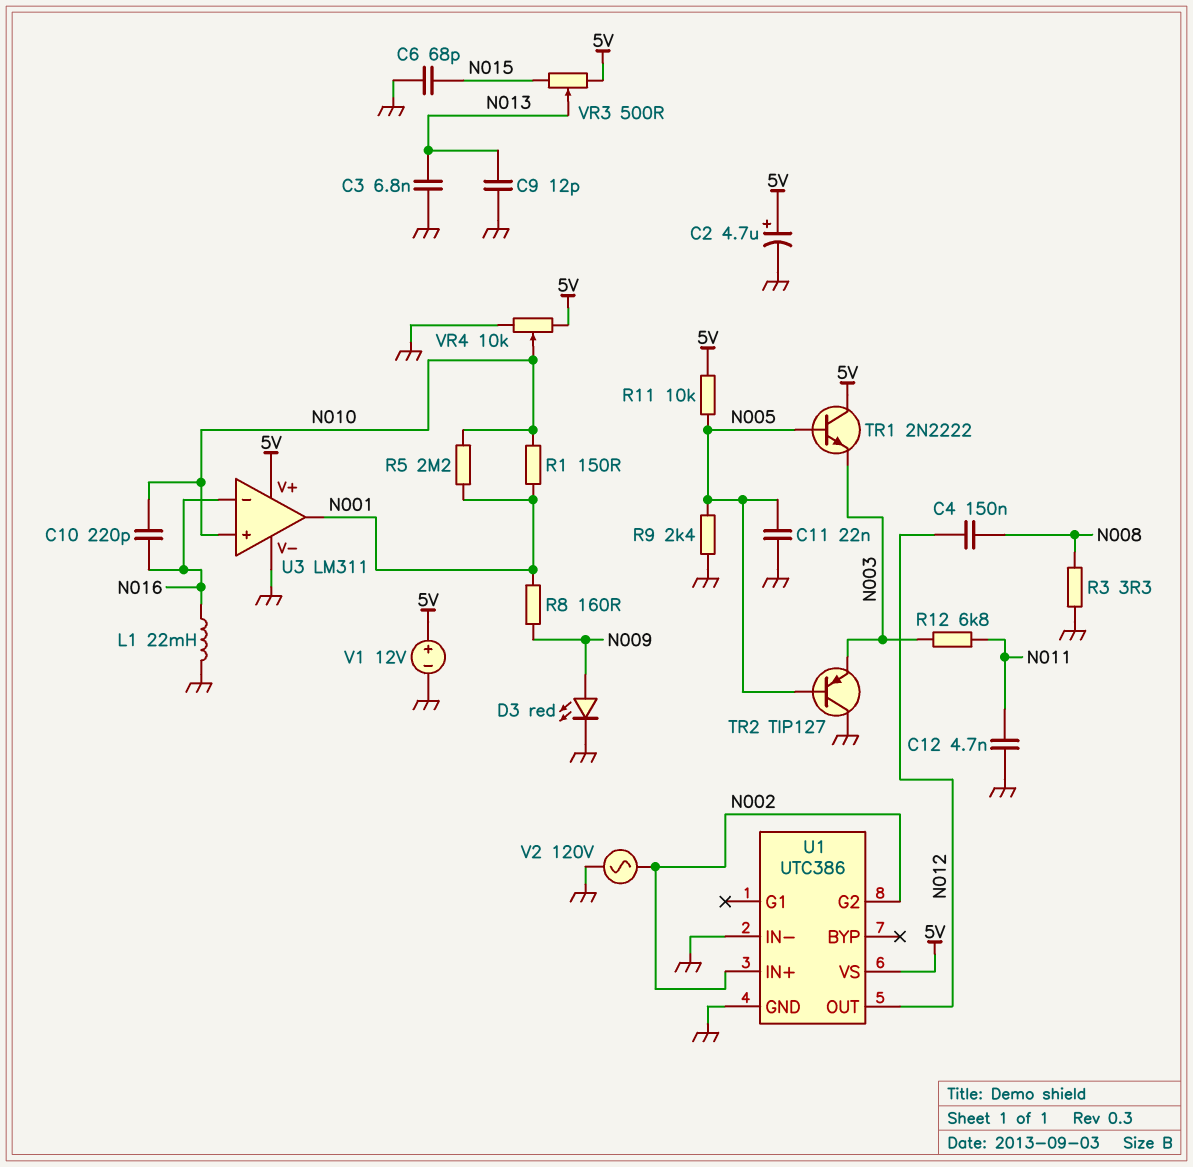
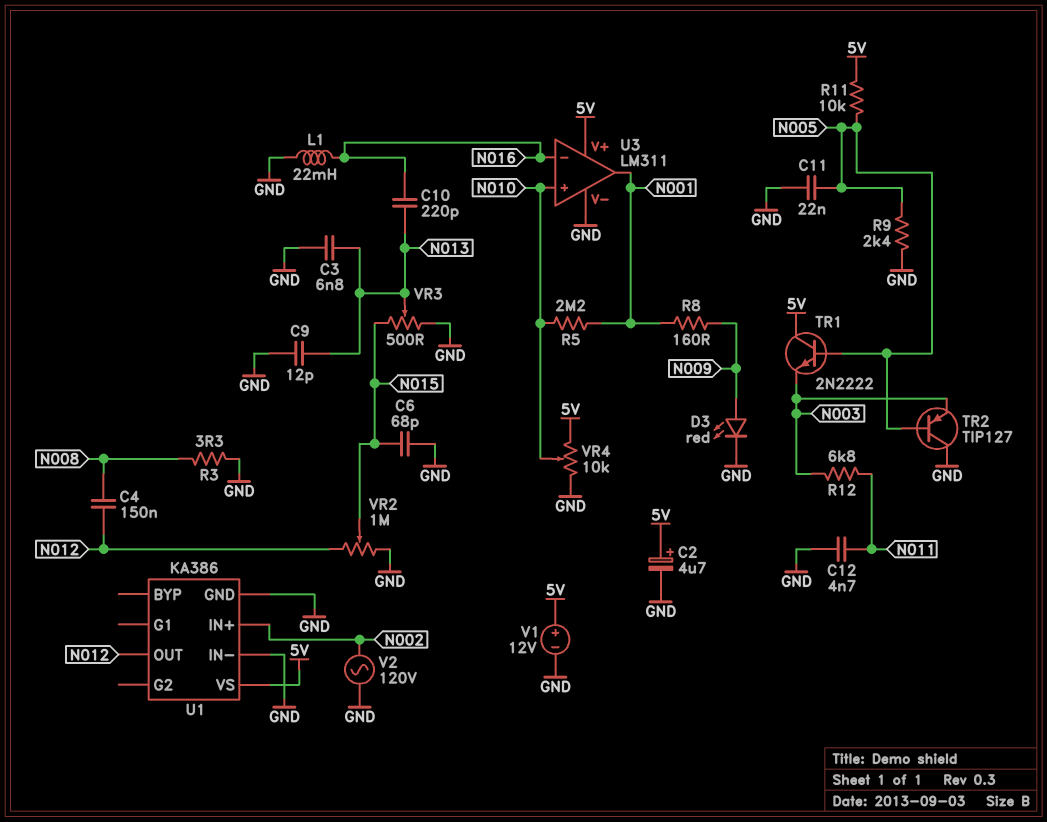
C10: 220pF (N010, N016) -> 220pF (N013, N016)
R1: 150 (N001, N010) -> none
U1: UTC386 -> KA386
U1 pin G2: N002 -> none
VR2: none -> 1M (GND, N012, wiper N015)
VR3: 500 (5V, N015, wiper N013) -> 500 (GND, N015, wiper N013)

